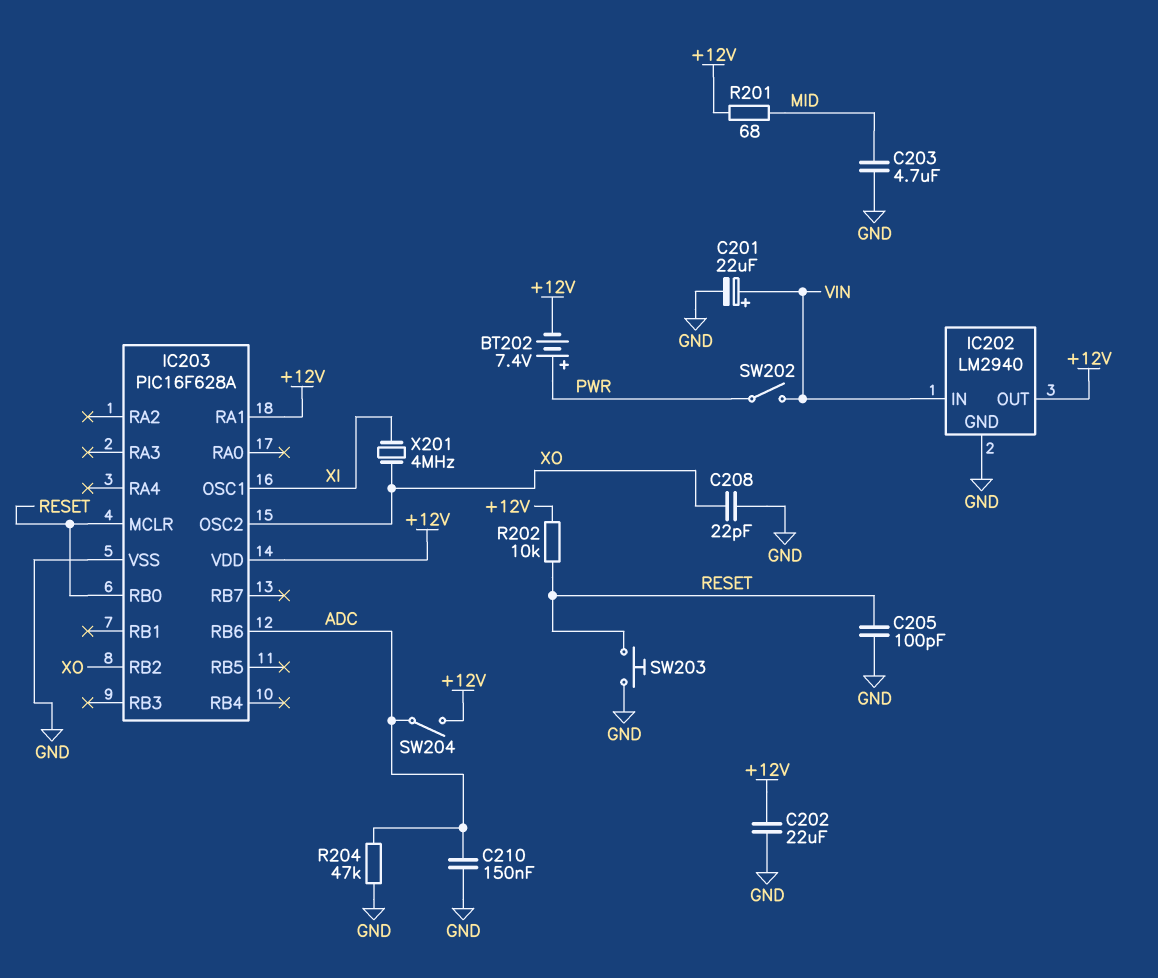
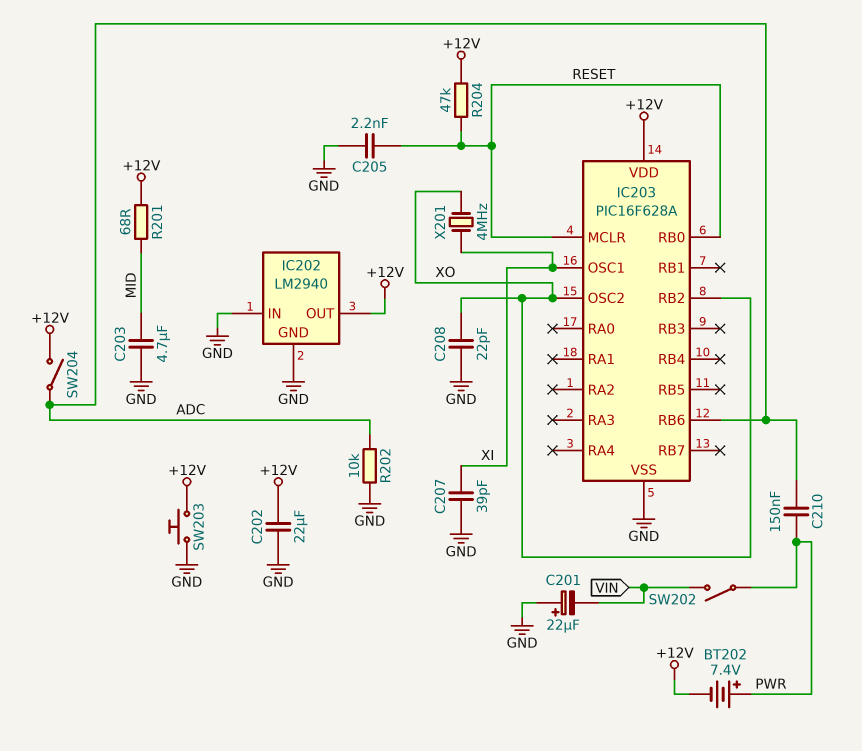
C201: 22uF (plus VIN, minus GND) -> 22uF (plus GND, minus VIN)
C205: 100pF (GND, RESET) -> 2.2nF (GND, RESET)
C207: none -> 39pF (GND, XI)
C210: 150nF (ADC, GND) -> 150nF (ADC, PWR)
IC202 pin IN: VIN -> GND
IC203 pin RA1: +12V -> none
R202: 10k (+12V, RESET) -> 10k (ADC, GND)
R204: 47k (ADC, GND) -> 47k (+12V, RESET)
SW203: button (GND, RESET) -> button (+12V, GND)

